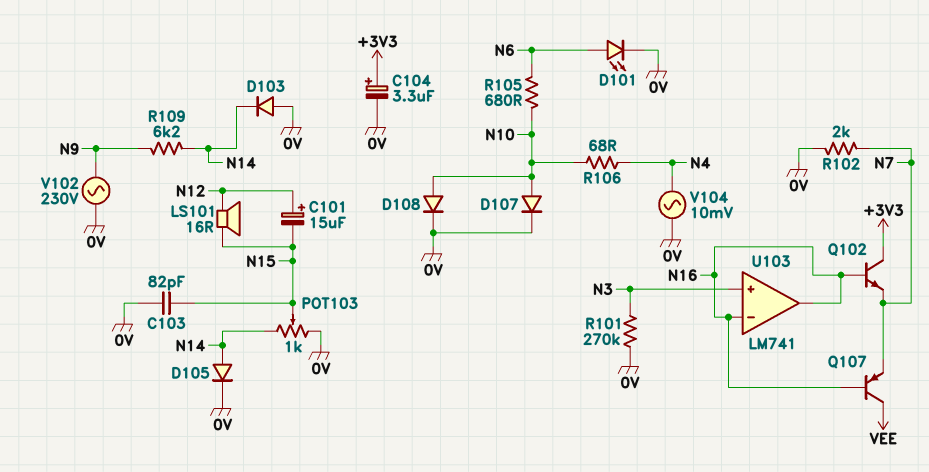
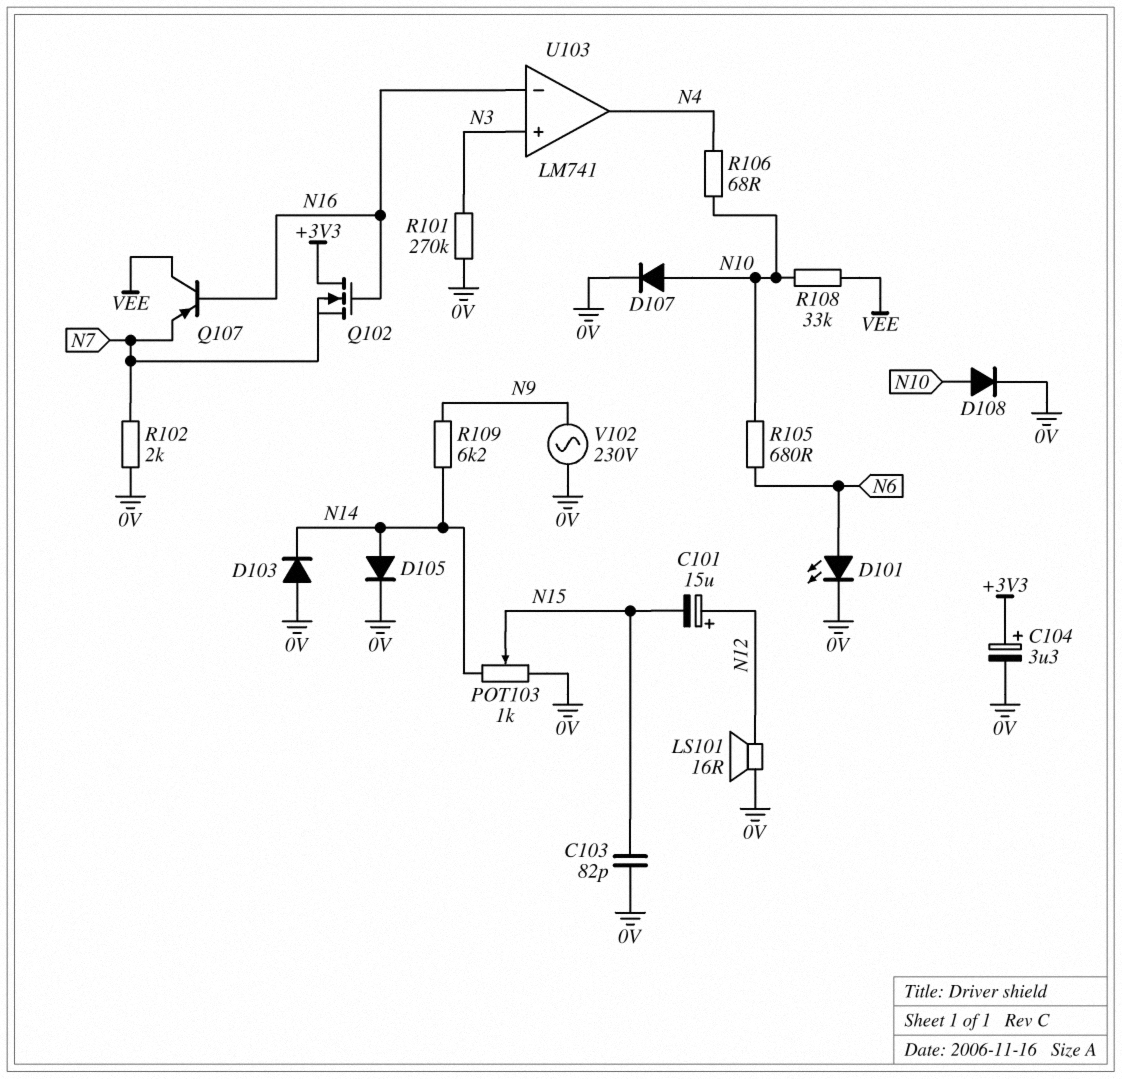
LS101: speaker 16R (N12, N15) -> speaker 16R (0V, N12)
Q102: NPN (B N16, C +3V3, E N7) -> NMOS (G N16, D +3V3, S N7)
R108: none -> 33k (N10, VEE)
U103 pin out: N16 -> N4
V104: AC 10mV (0V, N4) -> none

